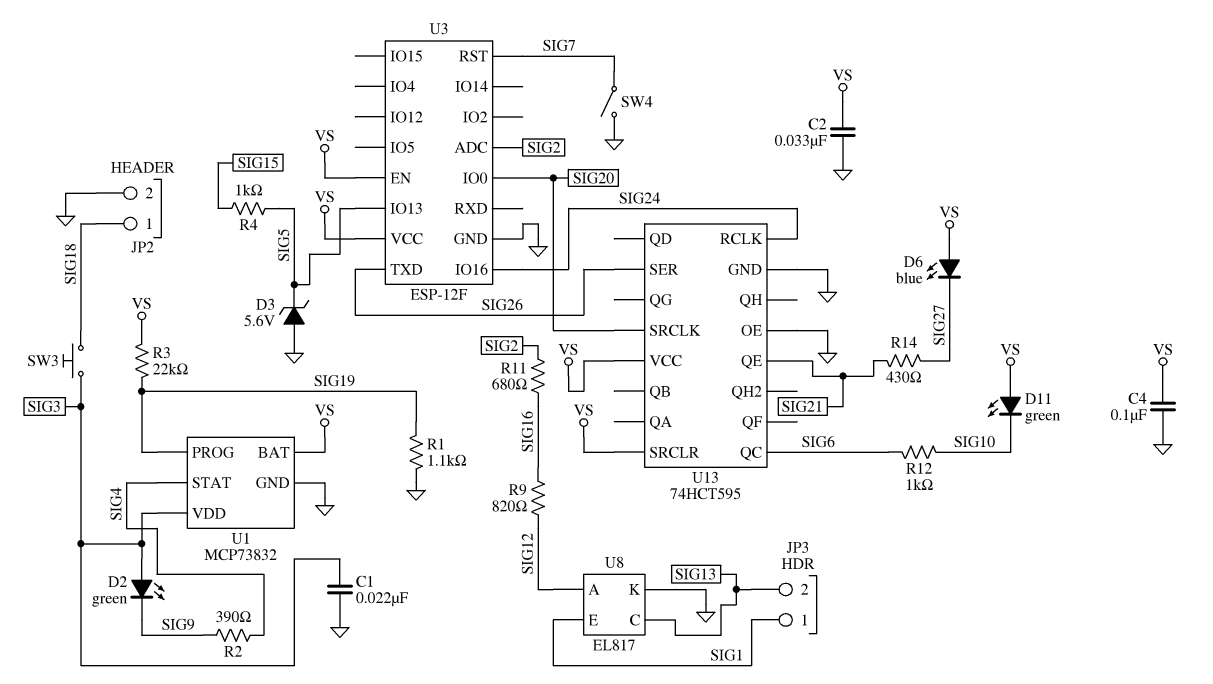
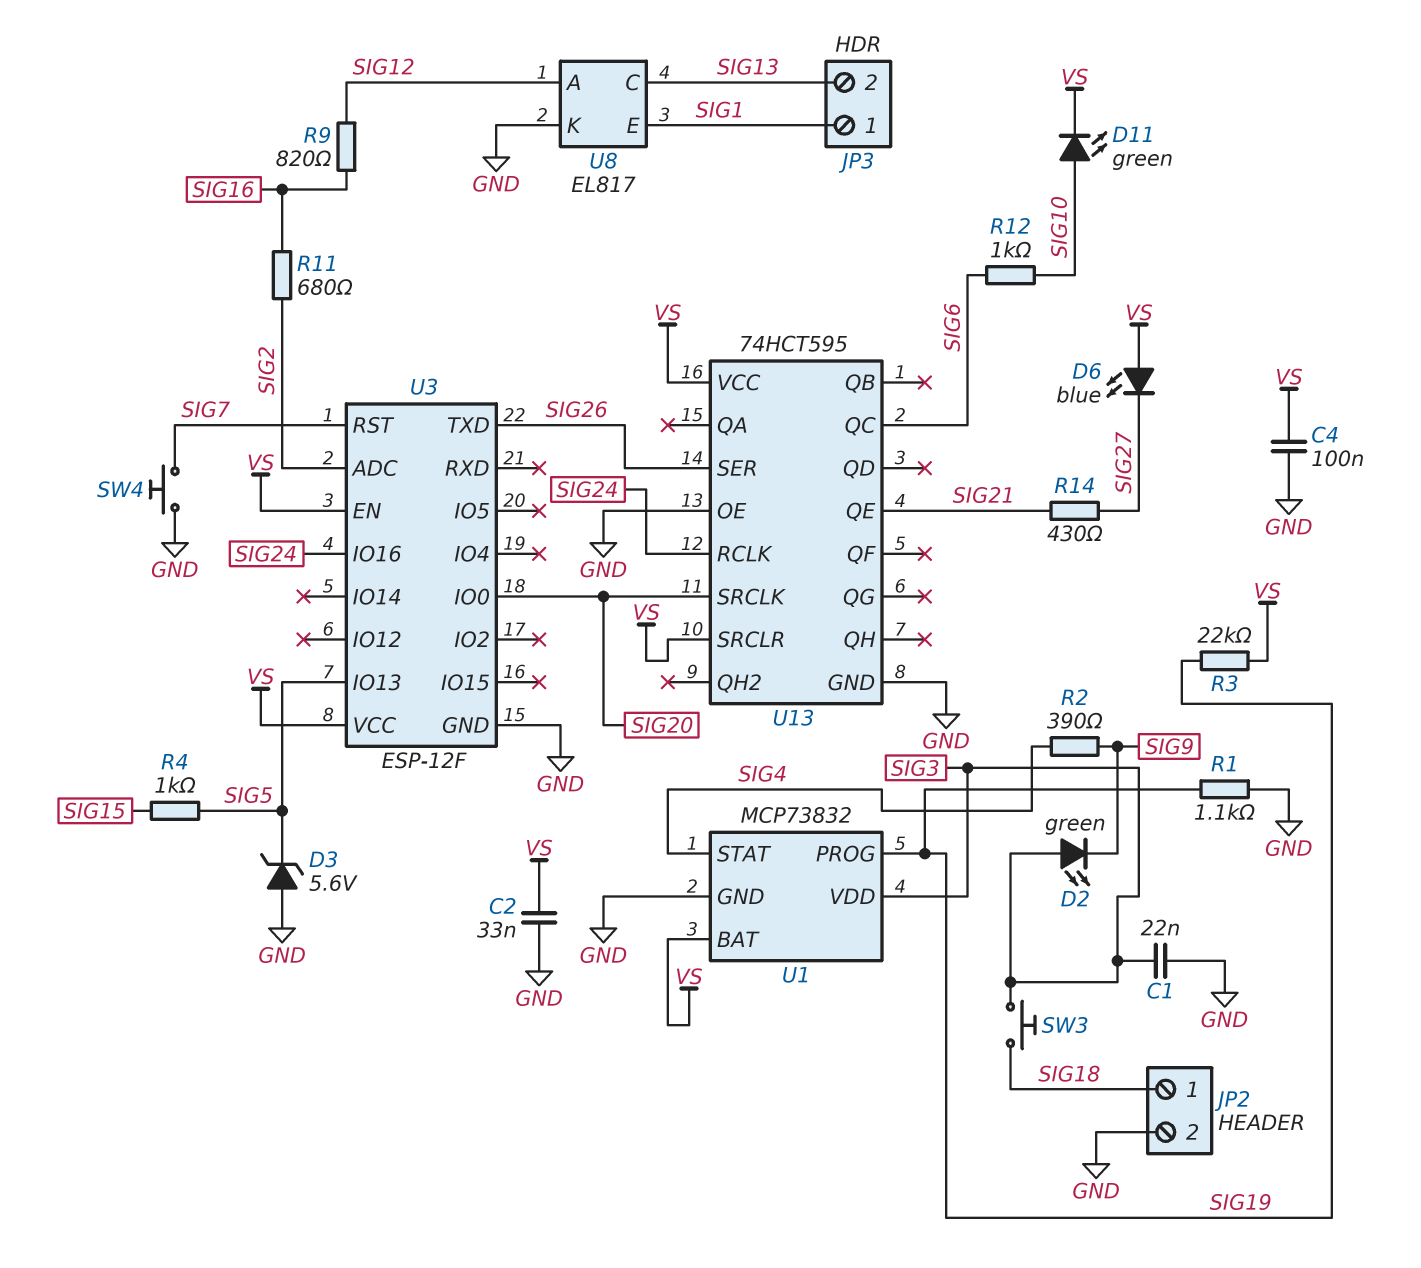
D11: LED green (A VS, K SIG10) -> LED green (A SIG10, K VS)
SW4: switch (GND, SIG7) -> button (GND, SIG7)

